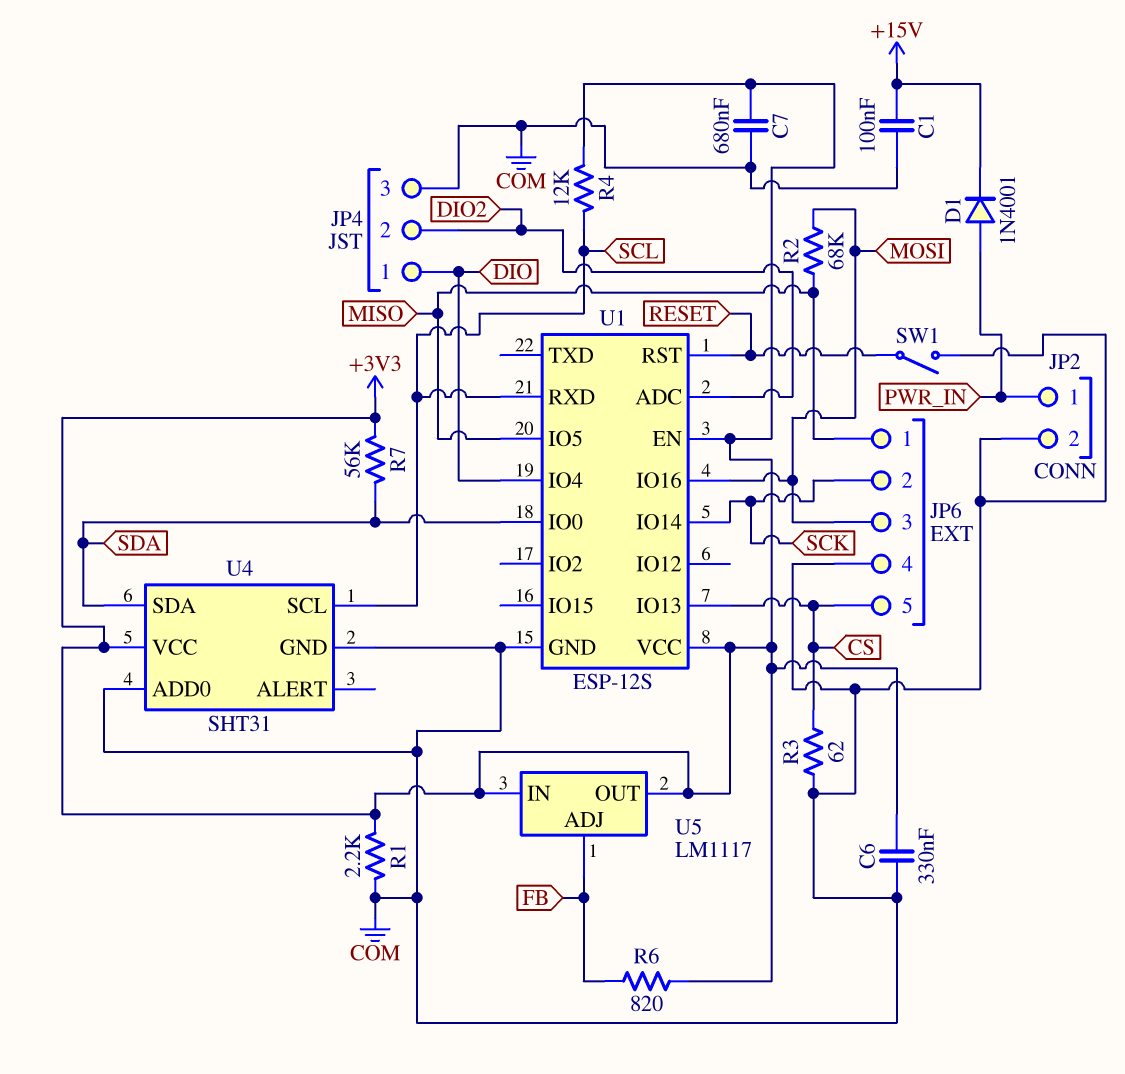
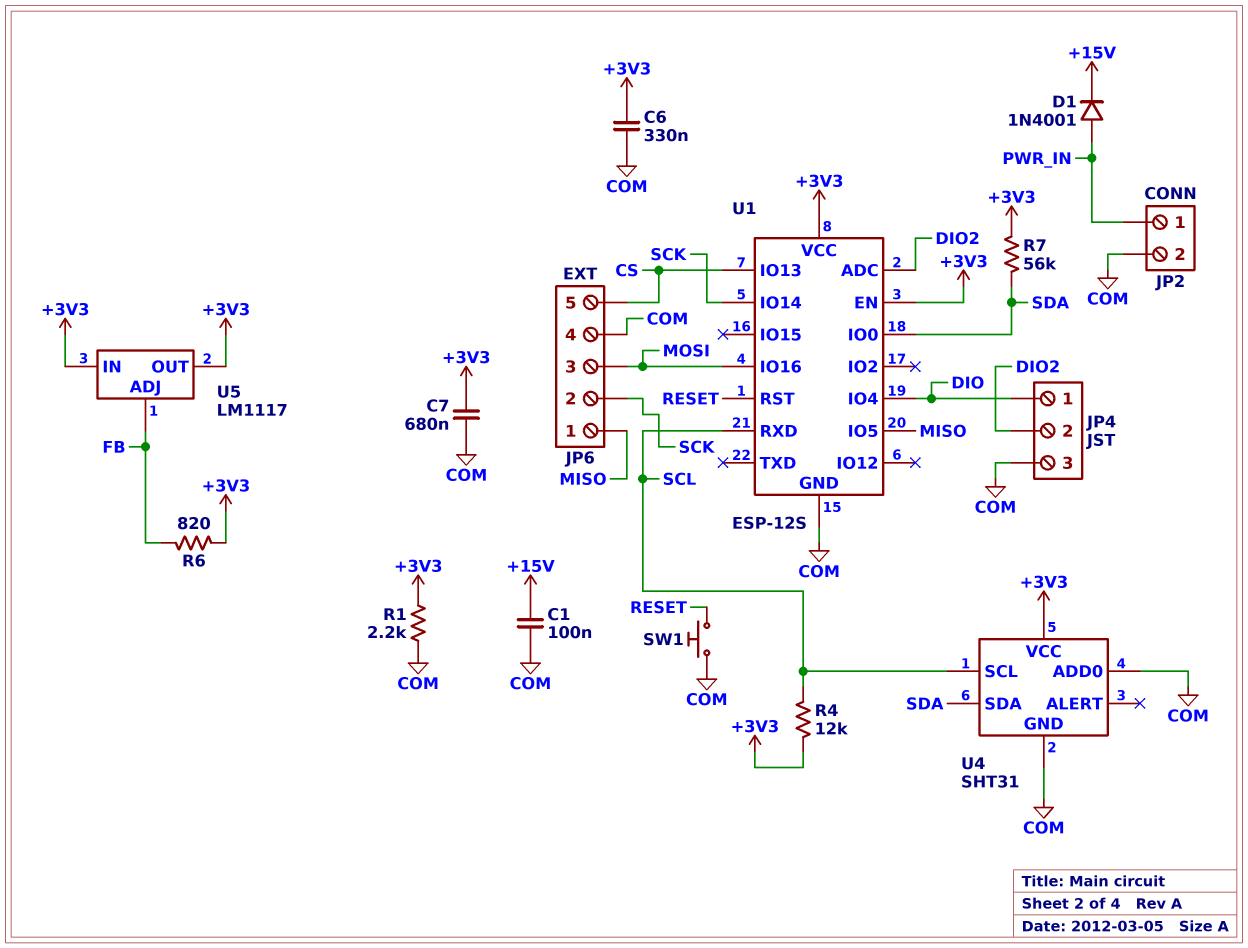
R2: 68k (MISO, MOSI) -> none
R3: 62 (COM, CS) -> none
SW1: switch (COM, RESET) -> button (COM, RESET)

